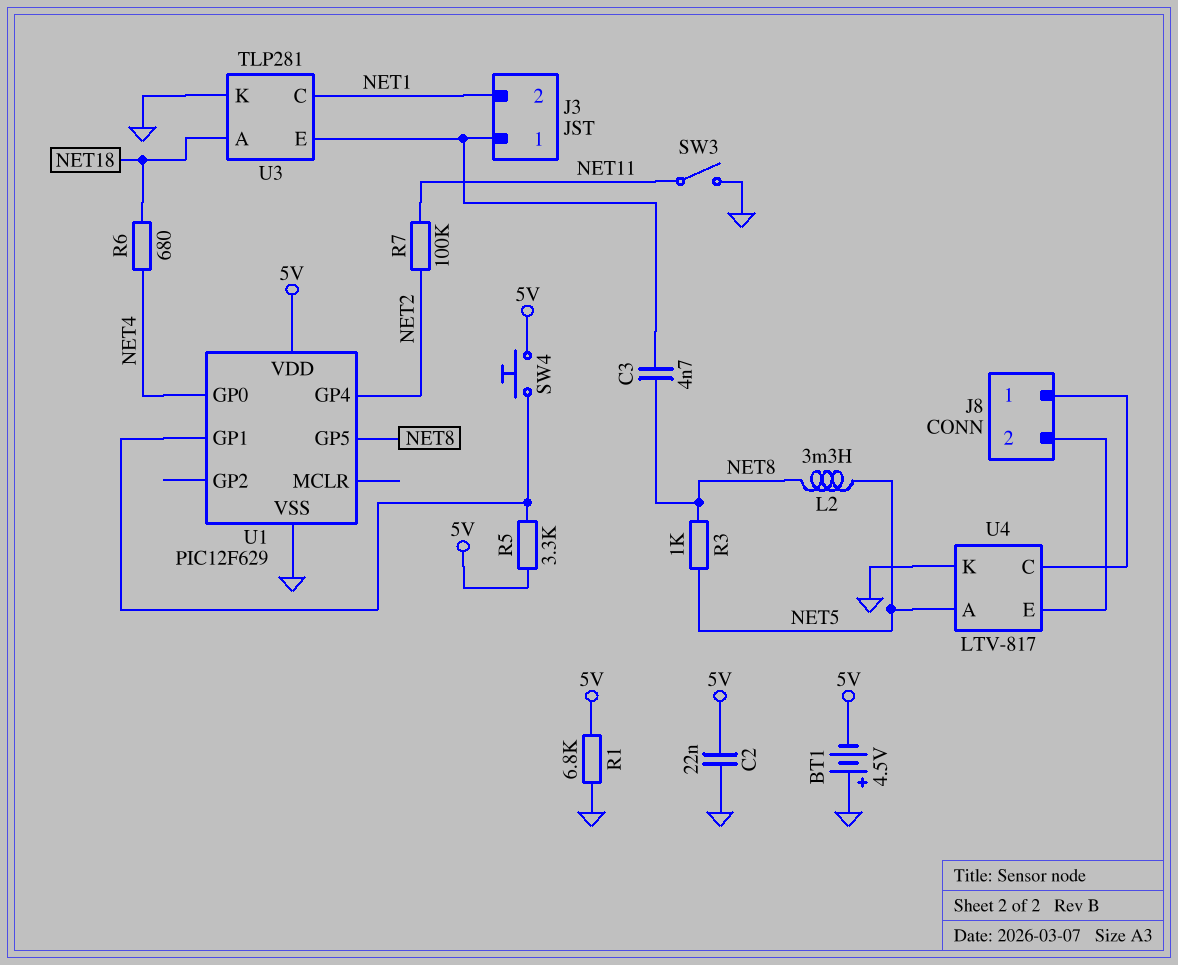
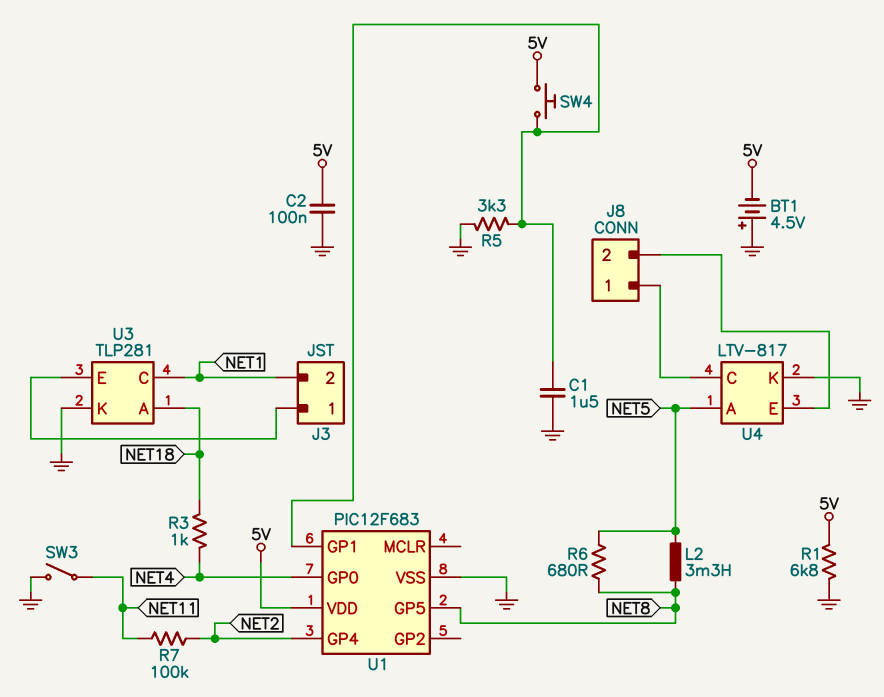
C1: none -> 1.5uF (GND, U1/GP1)
C2: 22nF (5V, GND) -> 100nF (5V, GND)
C3: 4.7nF (J3/1, NET8) -> none
R3: 1k (NET5, NET8) -> 1k (NET4, NET18)
R5: 3.3k (5V, U1/GP1) -> 3.3k (GND, U1/GP1)
R6: 680 (NET4, NET18) -> 680 (NET5, NET8)
U1: PIC12F629 -> PIC12F683

